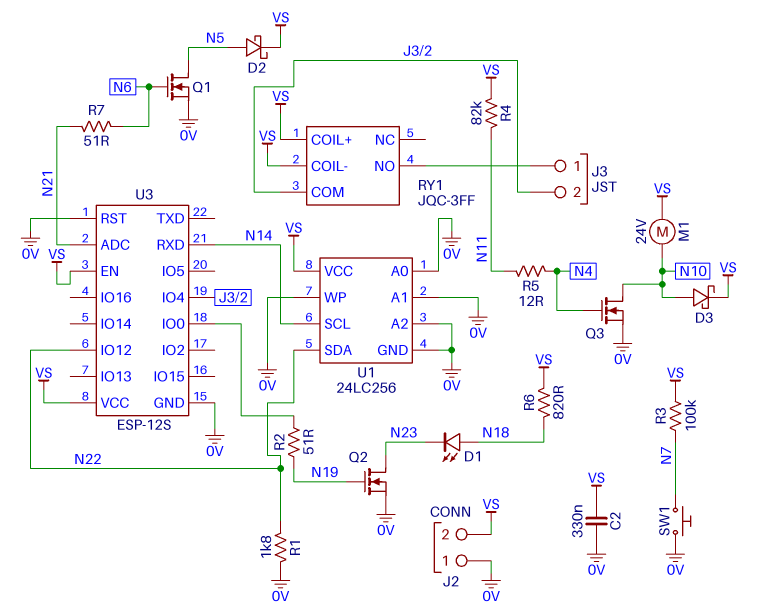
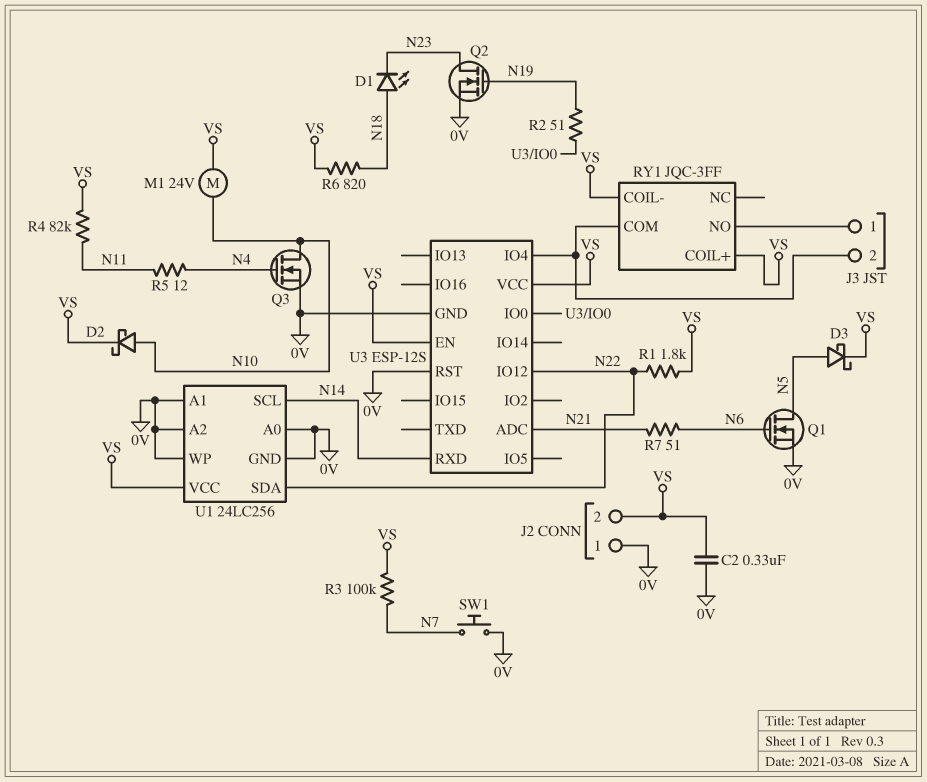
D2: schottky (A N5, K VS) -> schottky (A N10, K VS)
D3: schottky (A N10, K VS) -> schottky (A N5, K VS)
R1: 1.8k (0V, N22) -> 1.8k (N22, VS)

